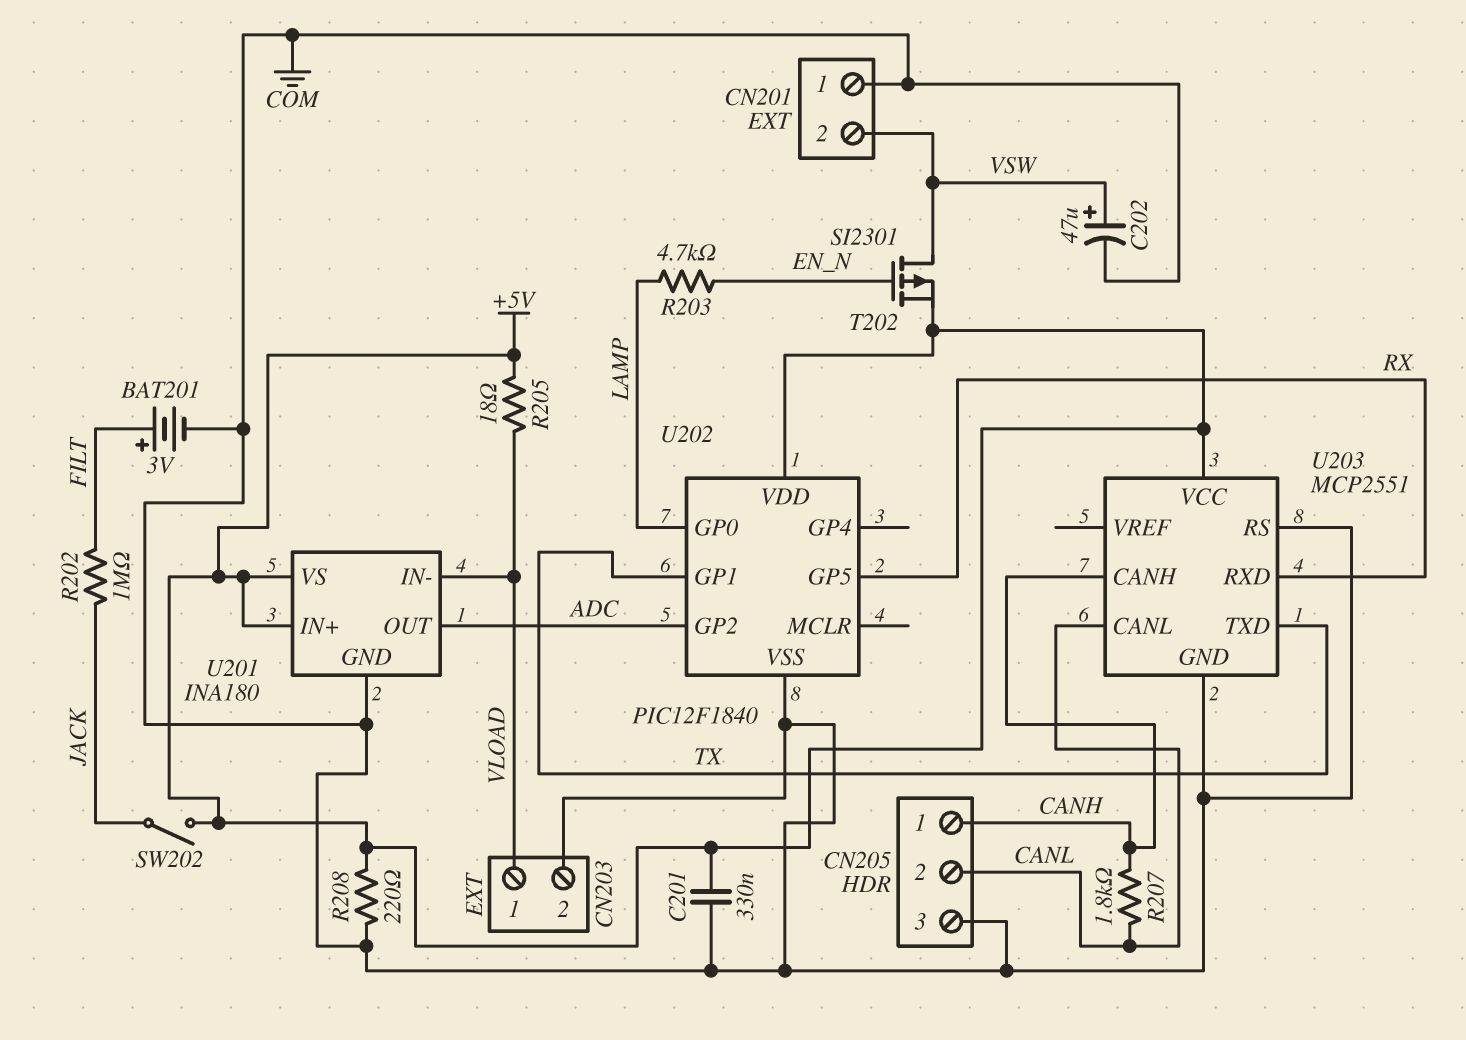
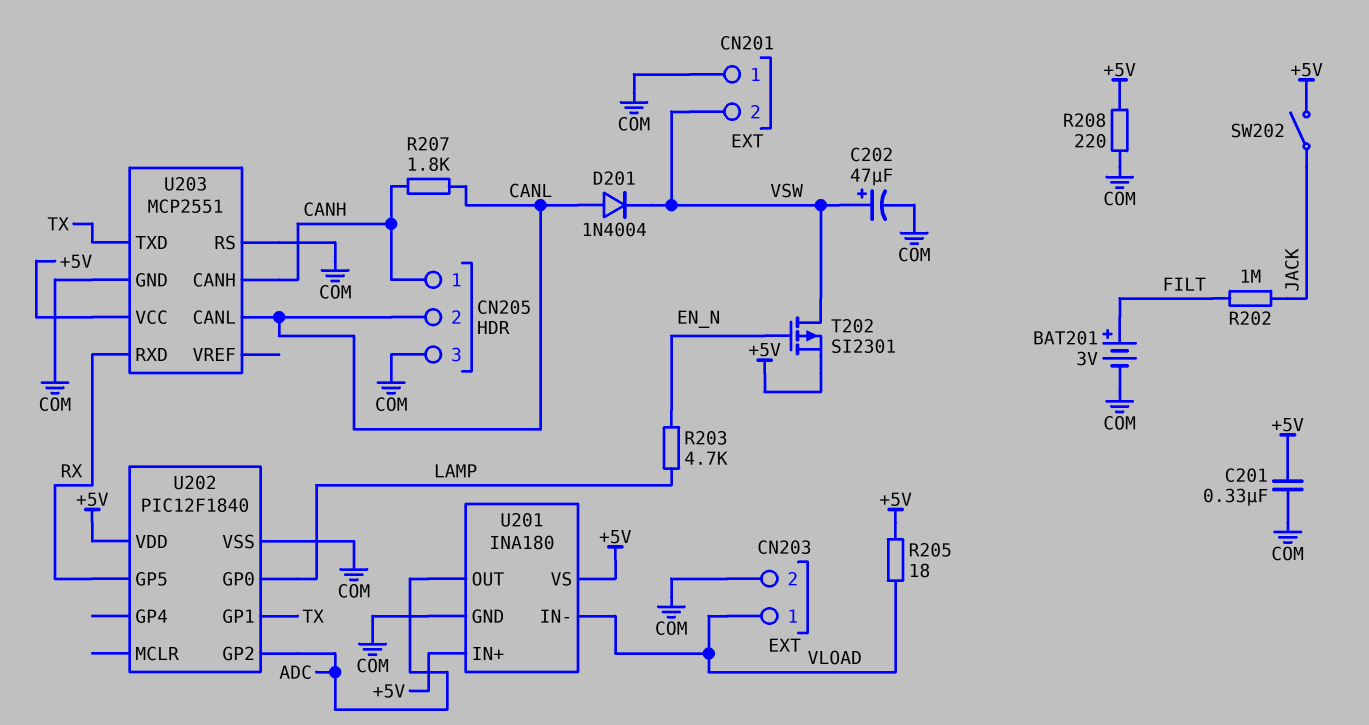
D201: none -> diode 1N4004 (A CANL, K VSW)

